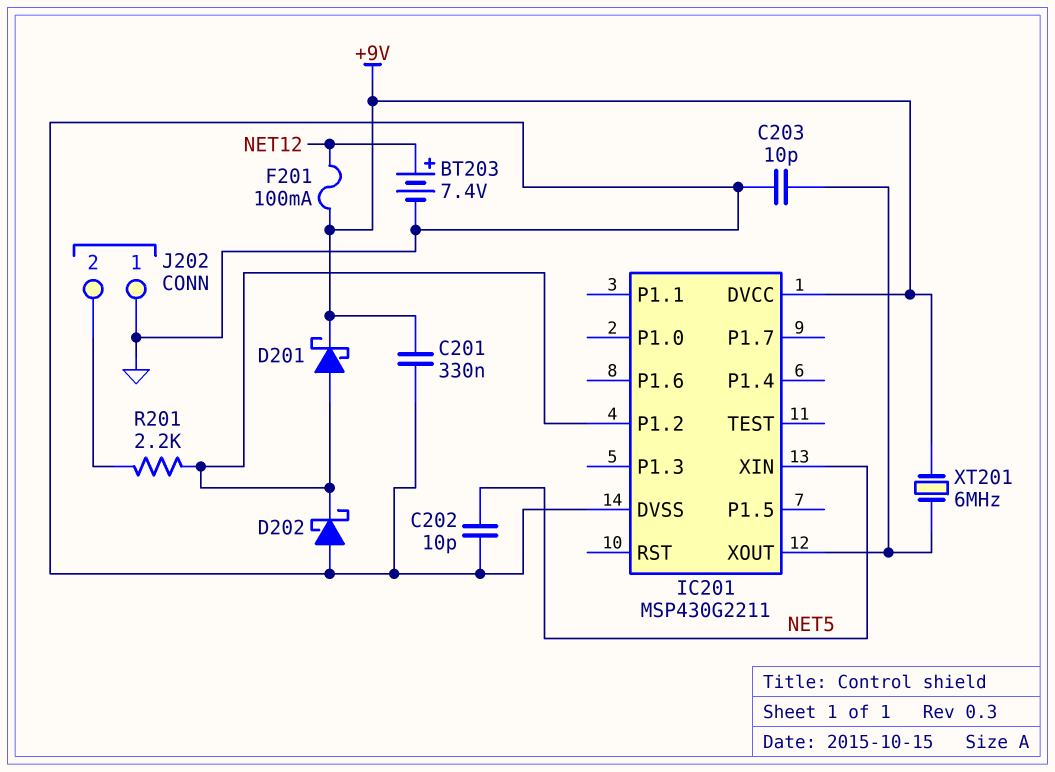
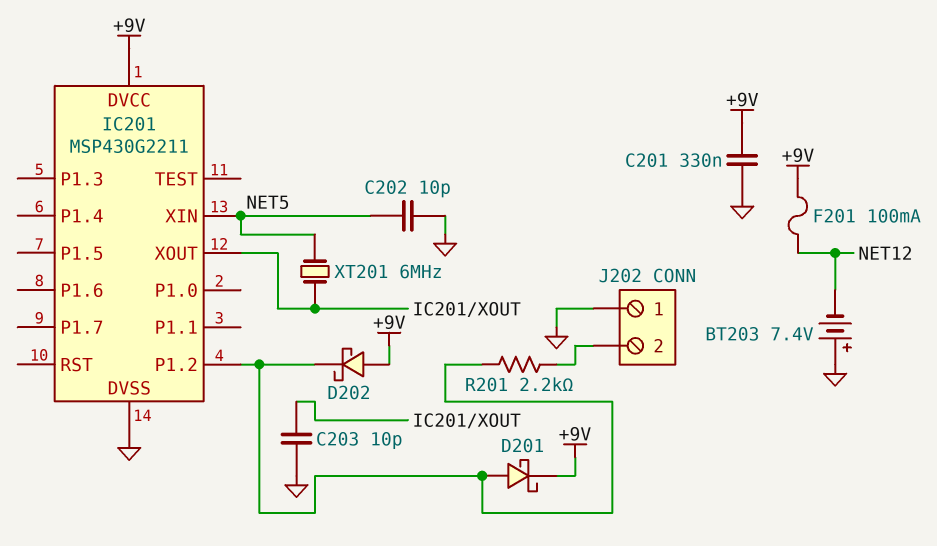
BT203: 7.4V (plus NET12, minus GND) -> 7.4V (plus GND, minus NET12)
D202: schottky (A GND, K IC201/P1.2) -> schottky (A +9V, K IC201/P1.2)
XT201: 6MHz (+9V, IC201/XOUT) -> 6MHz (IC201/XOUT, NET5)

